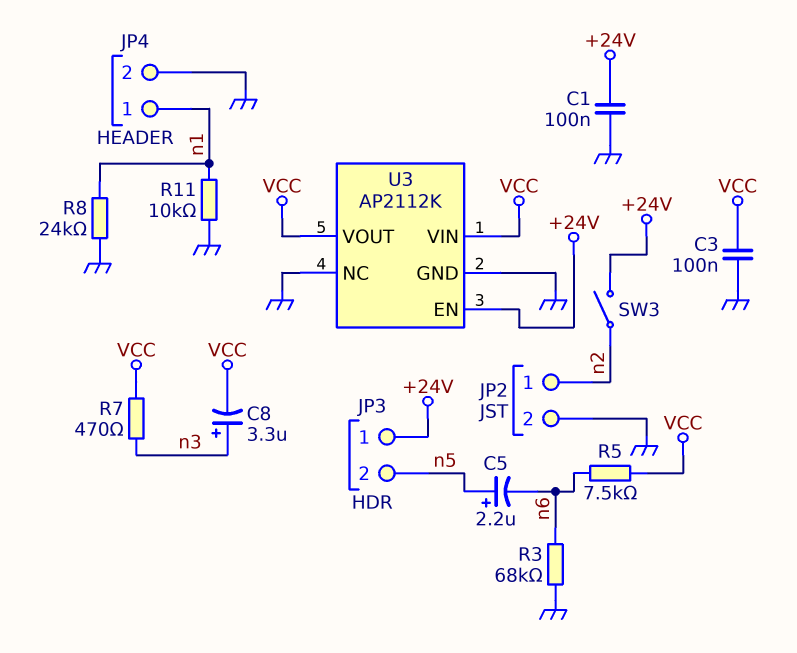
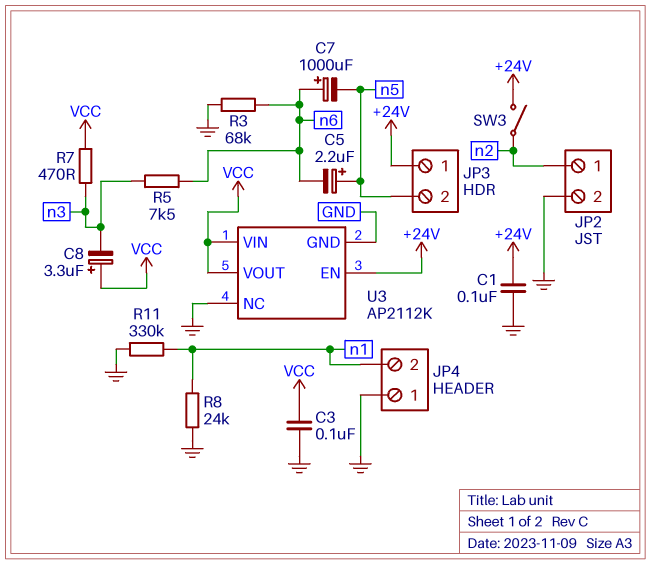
C7: none -> 1000uF (plus n6, minus n5)
C8: 3.3uF (plus n3, minus VCC) -> 3.3uF (plus VCC, minus n3)
JP4 pin 1: n1 -> GND
JP4 pin 2: GND -> n1
R5: 7.5k (VCC, n6) -> 7.5k (n3, n6)
R11: 10k (GND, n1) -> 330k (GND, n1)

